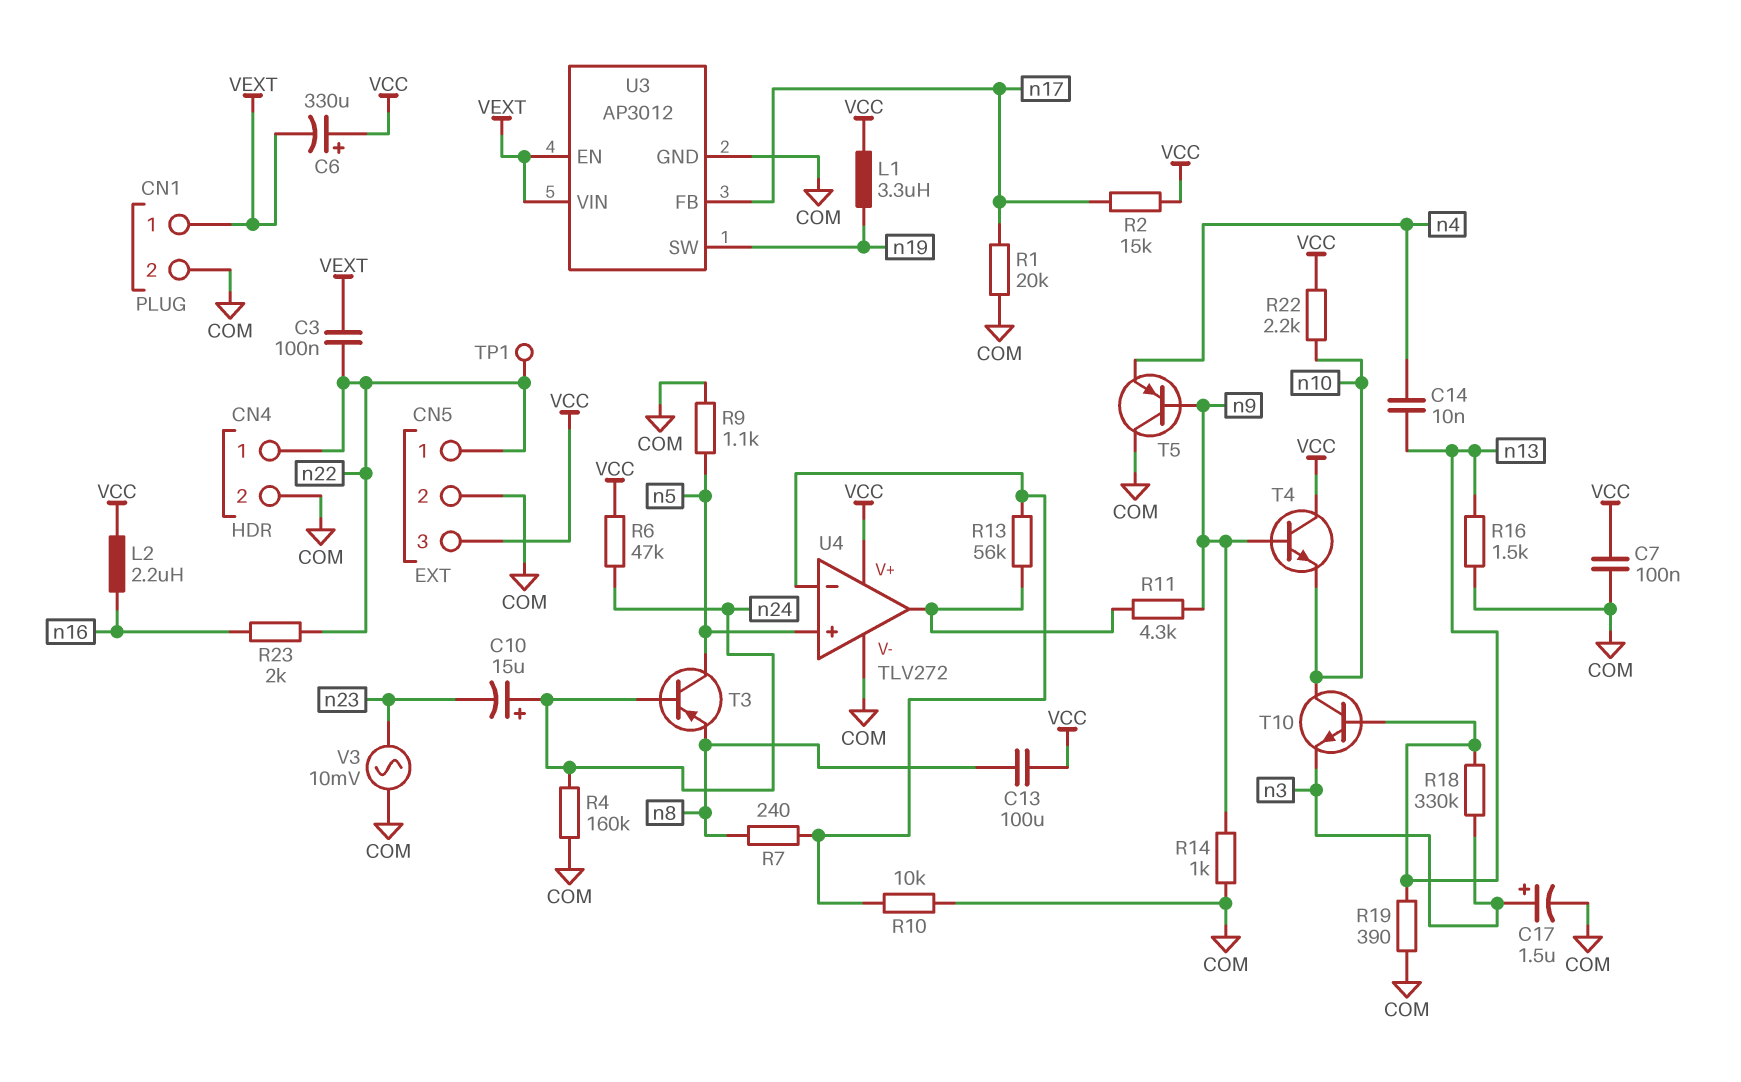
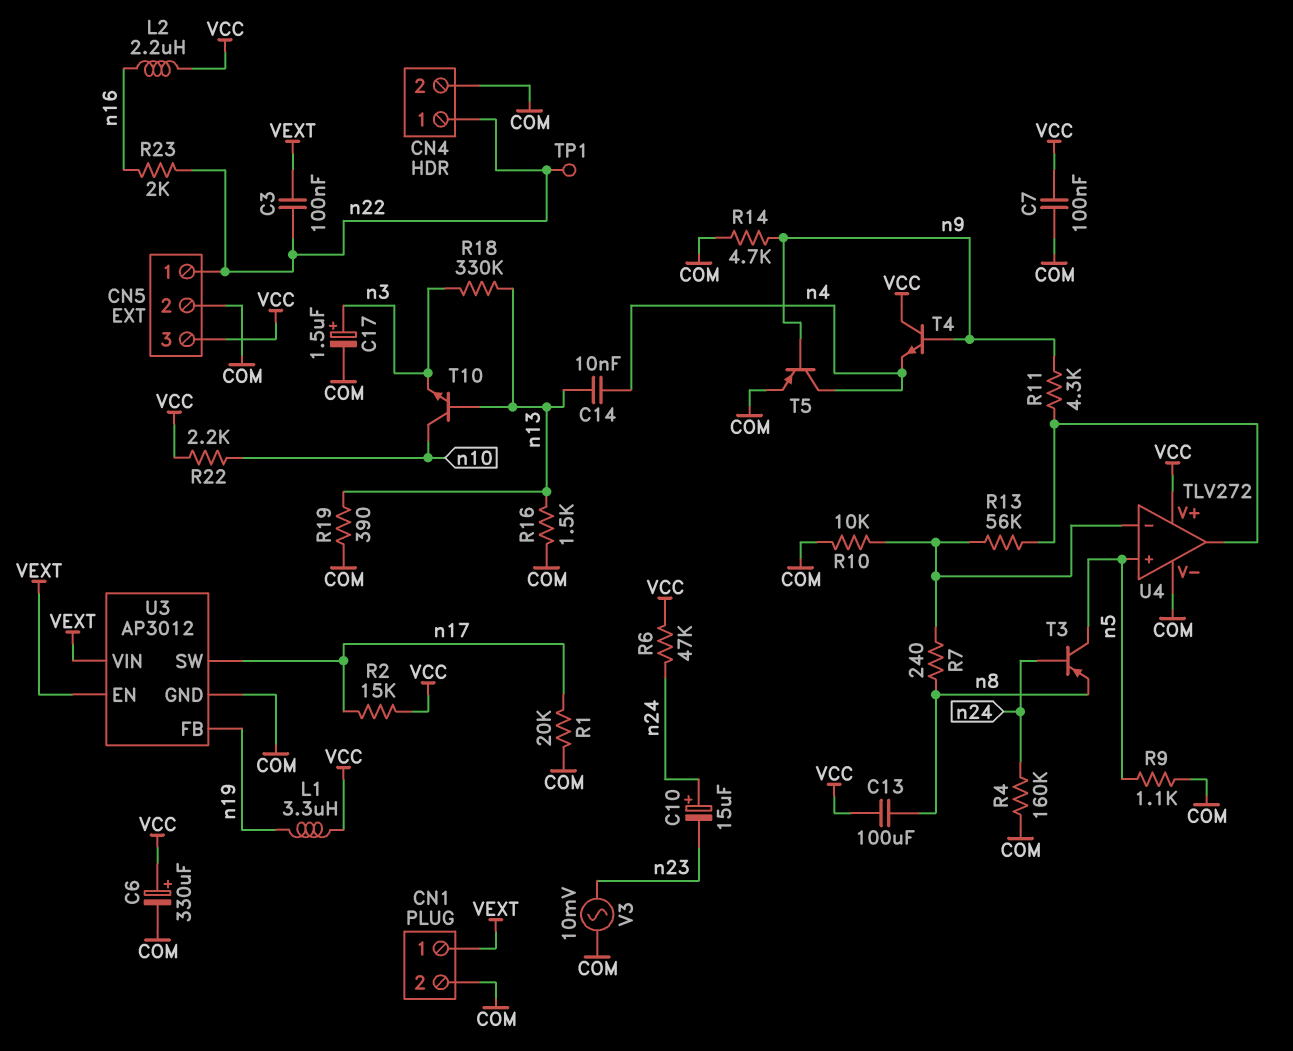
C6: 330uF (plus VCC, minus VEXT) -> 330uF (plus VCC, minus COM)
R14: 1k (COM, n9) -> 4.7k (COM, n9)
T4: NPN (B n9, C VCC, E n10) -> NPN (B n9, C VCC, E n4)
T5: PNP (B n9, C COM, E n4) -> PNP (B n9, C n4, E COM)
U3 pin FB: n17 -> n19
U3 pin SW: n19 -> n17

